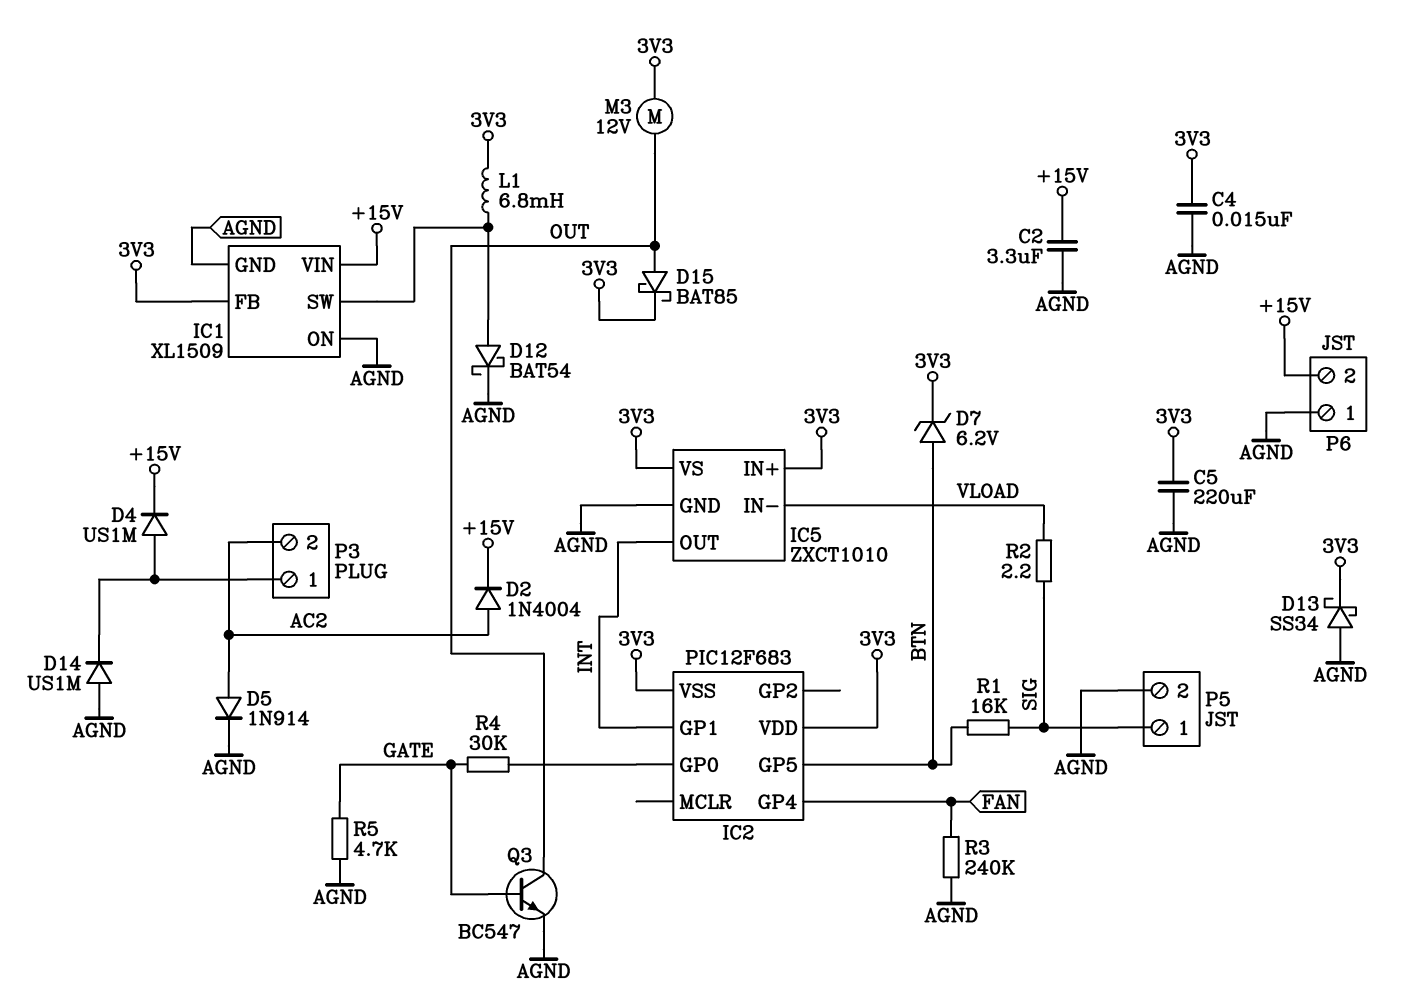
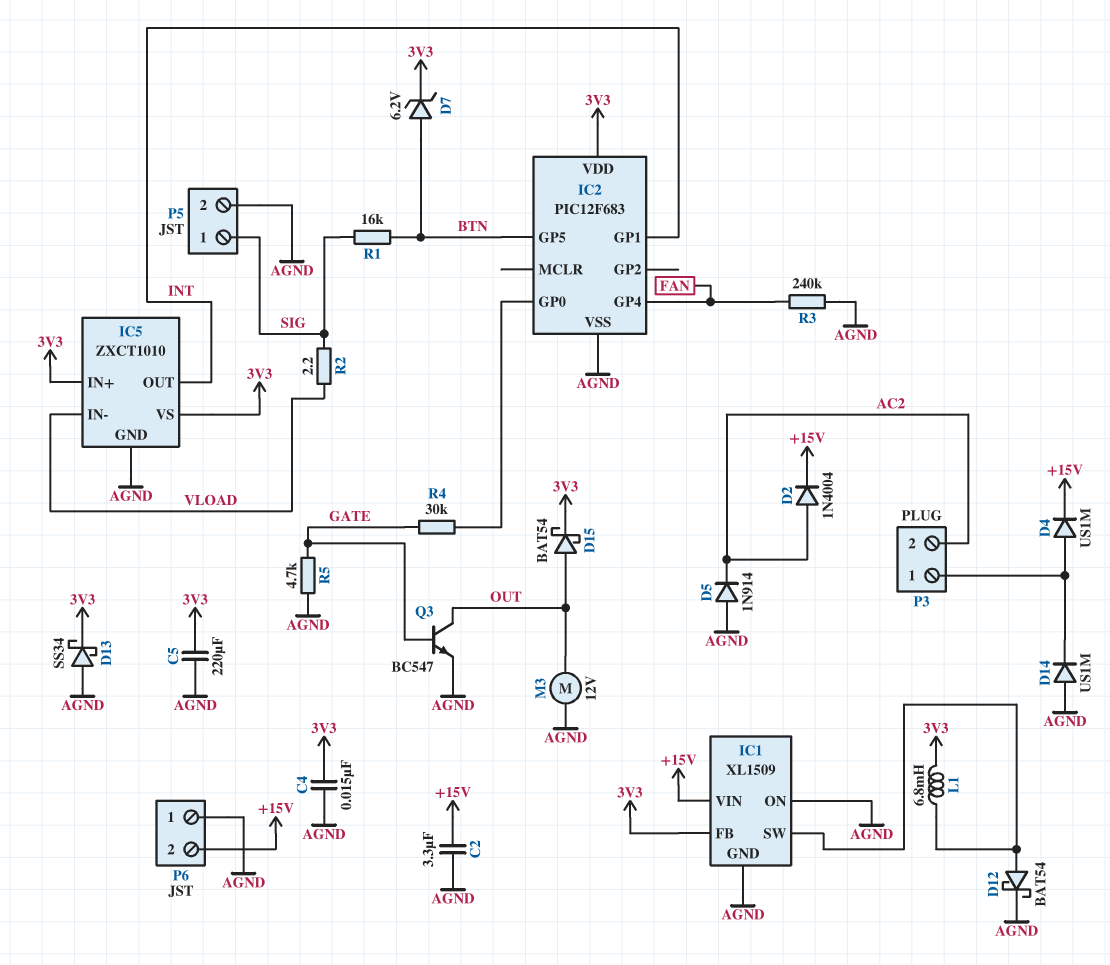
D5: diode 1N914 (A AC2, K AGND) -> diode 1N914 (A AGND, K AC2)
D15: schottky BAT85 (A OUT, K 3V3) -> schottky BAT54 (A OUT, K 3V3)
IC2 pin VSS: 3V3 -> AGND
M3: motor 12V (3V3, OUT) -> motor 12V (AGND, OUT)

